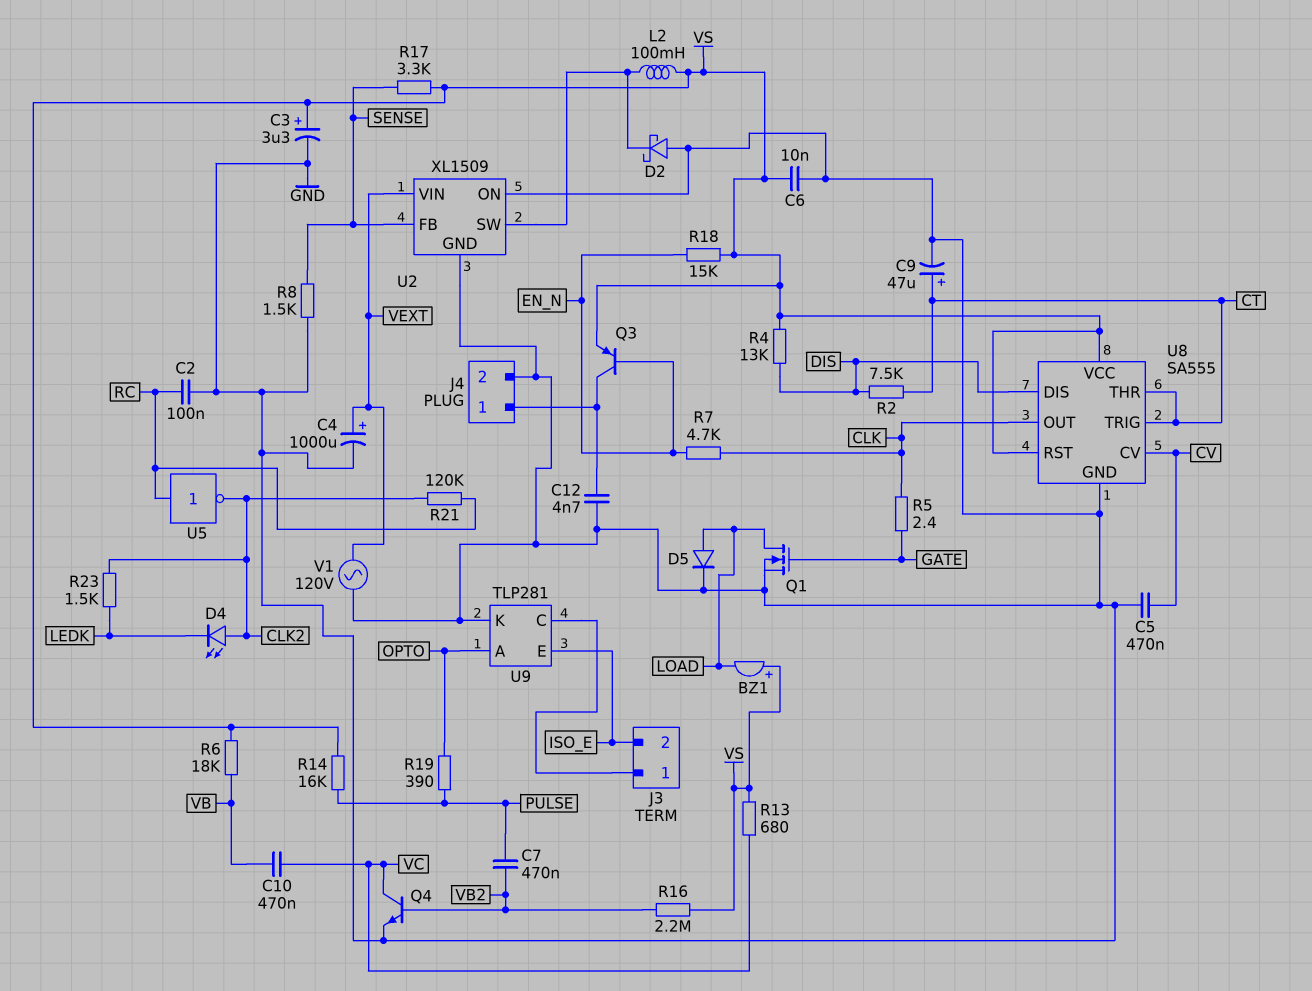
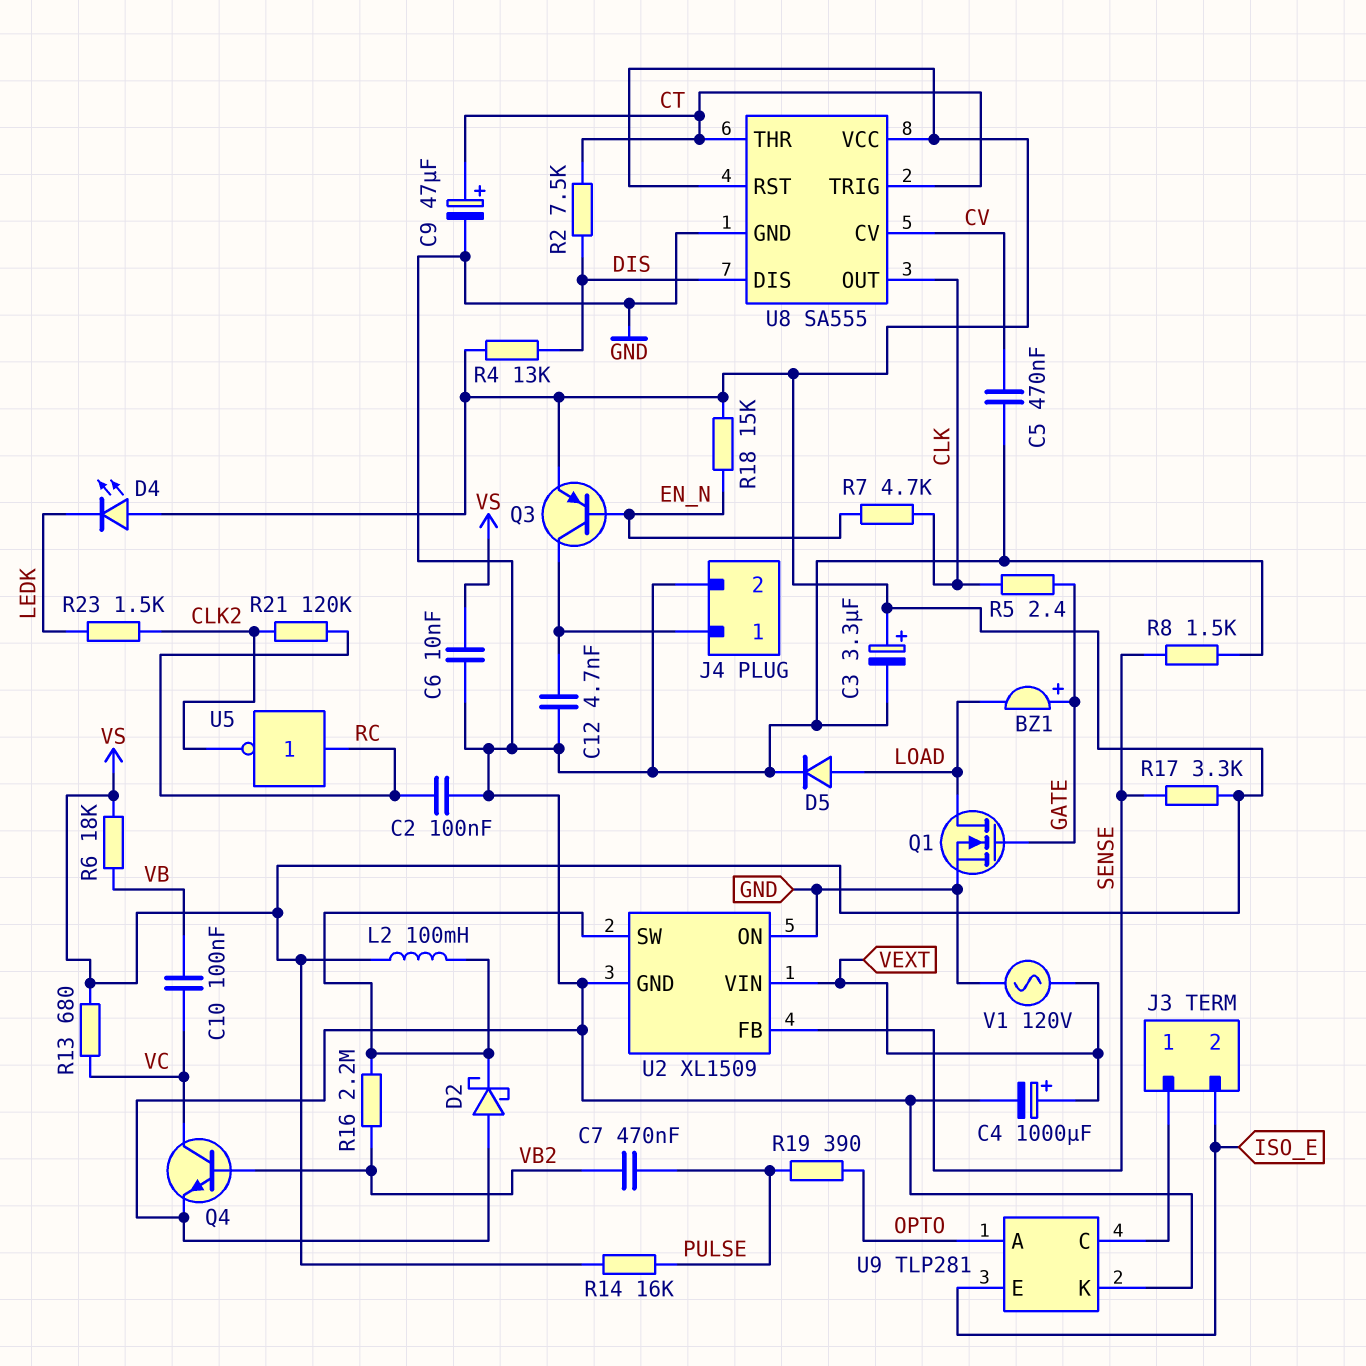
BZ1: buzzer (plus VS, minus LOAD) -> buzzer (plus GATE, minus LOAD)
C10: 470nF (VB, VC) -> 100nF (VB, VC)
D4: LED (A CLK2, K LEDK) -> LED (A VS, K LEDK)
R16: 2.2M (VB2, VS) -> 2.2M (U2/SW, VB2)

